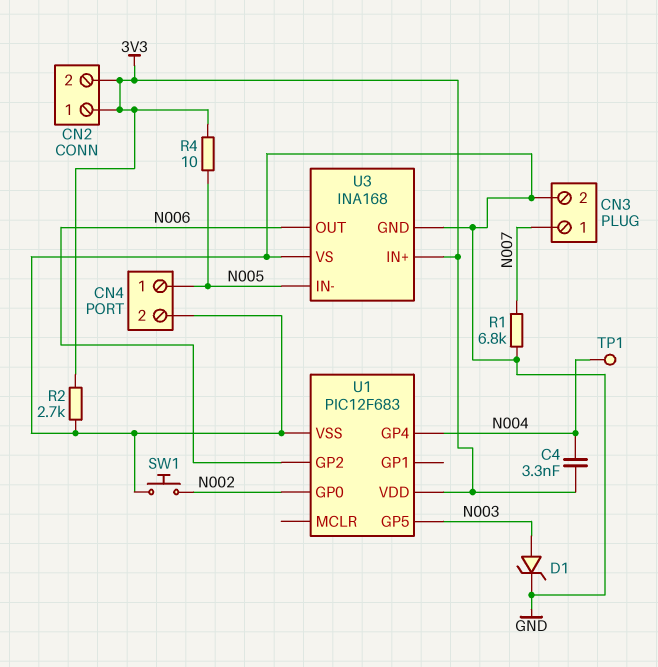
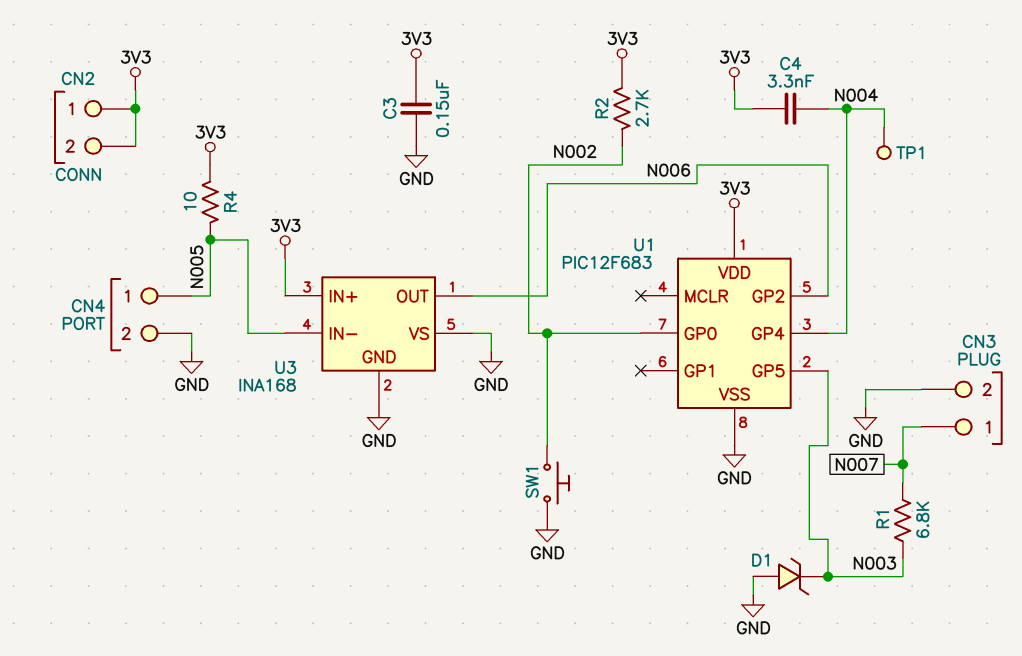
C3: none -> 150nF (3V3, GND)
D1: zener (A N003, K GND) -> zener (A GND, K N003)
R1: 6.8k (GND, N007) -> 6.8k (N003, N007)
R2: 2.7k (3V3, GND) -> 2.7k (3V3, N002)

